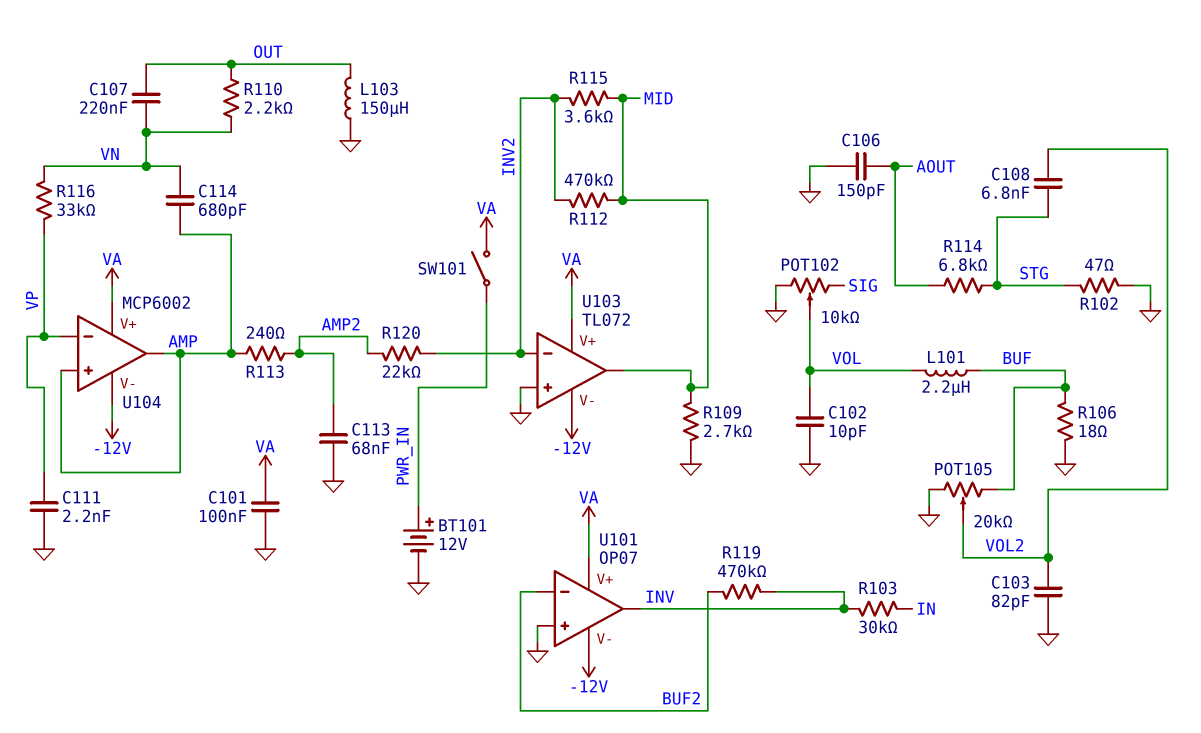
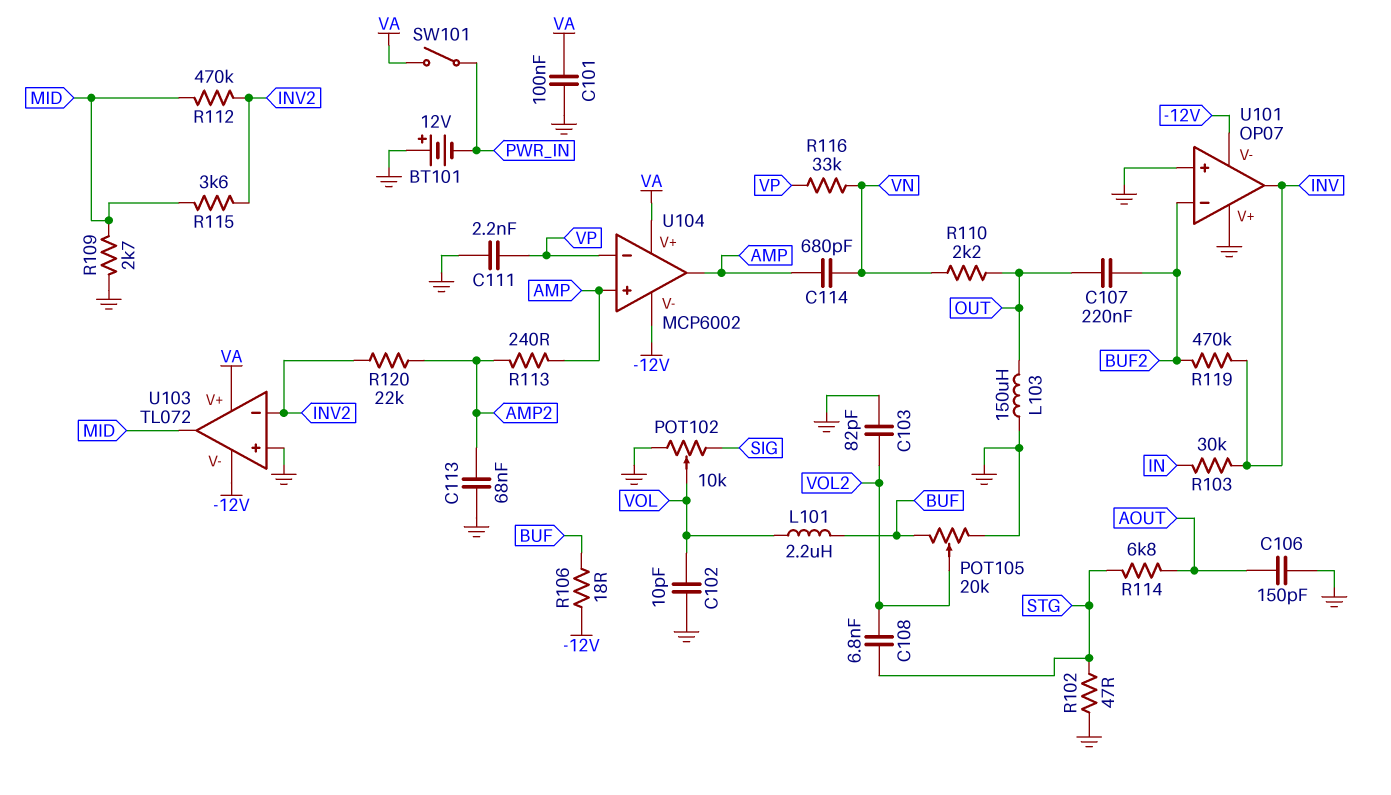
BT101: 12V (plus PWR_IN, minus GND) -> 12V (plus GND, minus PWR_IN)
C107: 220nF (OUT, VN) -> 220nF (BUF2, OUT)
R106: 18 (BUF, GND) -> 18 (-12V, BUF)
U101 pin V+: VA -> GND

